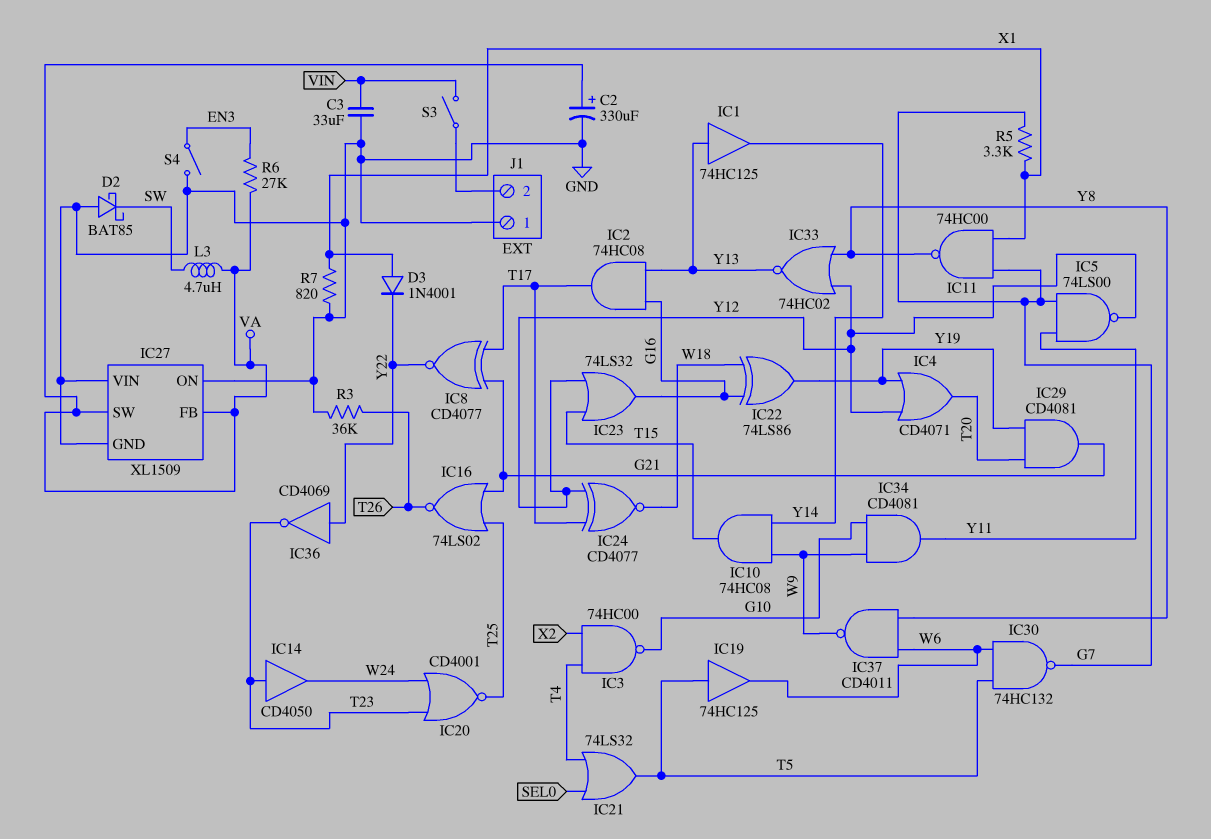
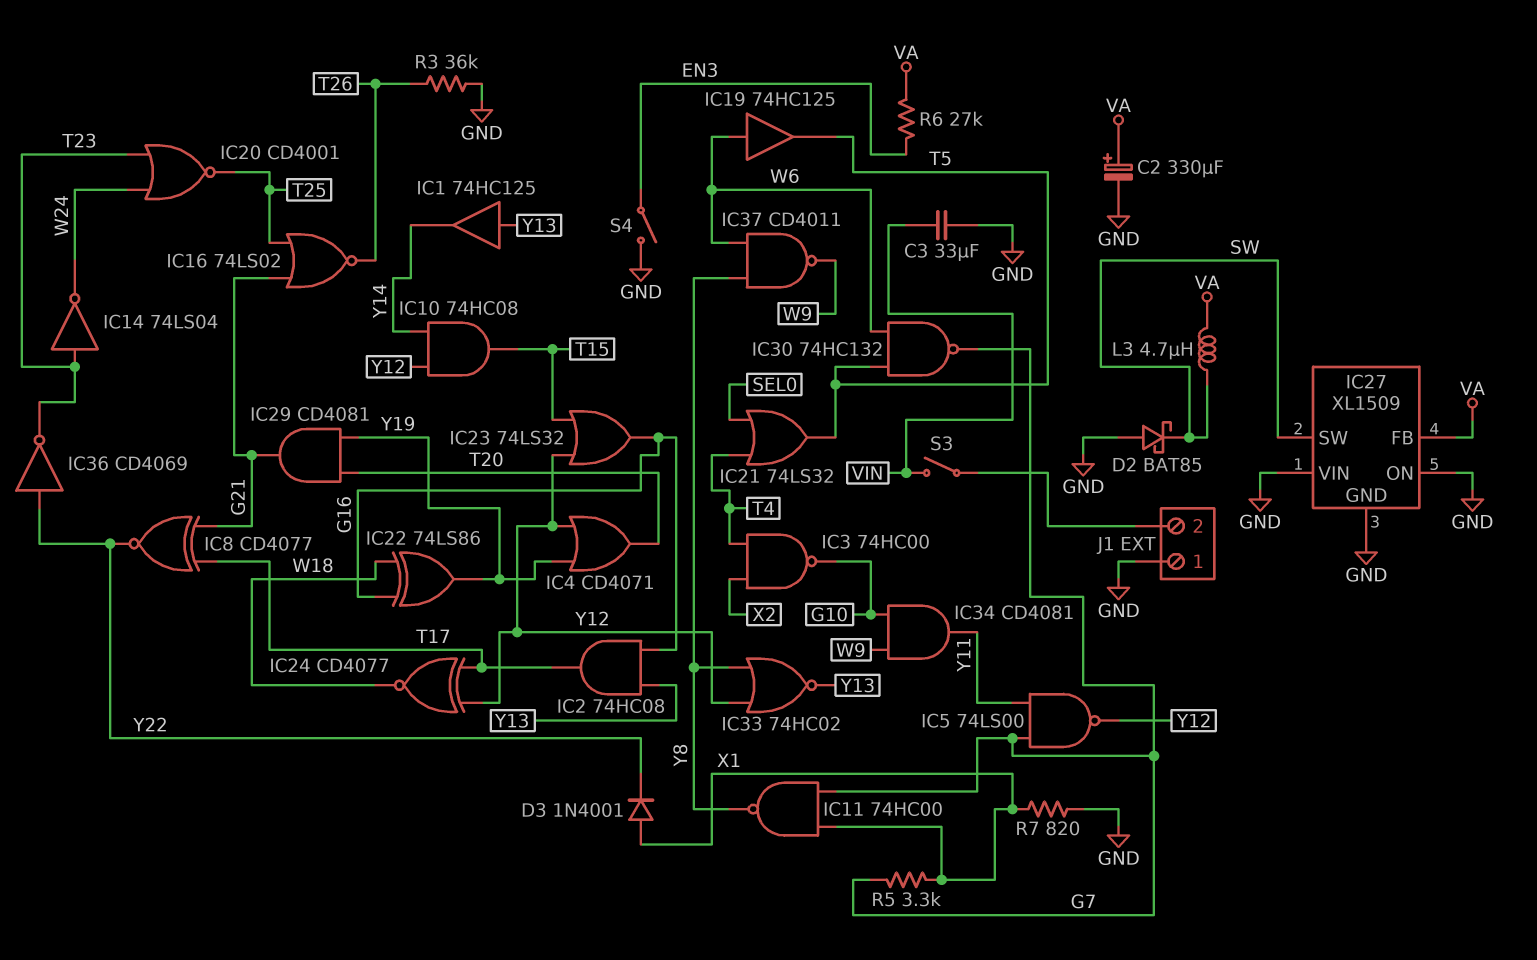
IC10: AND 74HC08 (in W9, in Y14, out T15) -> AND 74HC08 (in Y12, in Y14, out T15)
IC14: buffer CD4050 (in T23, out W24) -> NOT 74LS04 (in T23, out W24)
IC19: buffer 74HC125 (in T5, out W6) -> buffer 74HC125 (in W6, out T5)
IC27 pin SW: VA -> SW

